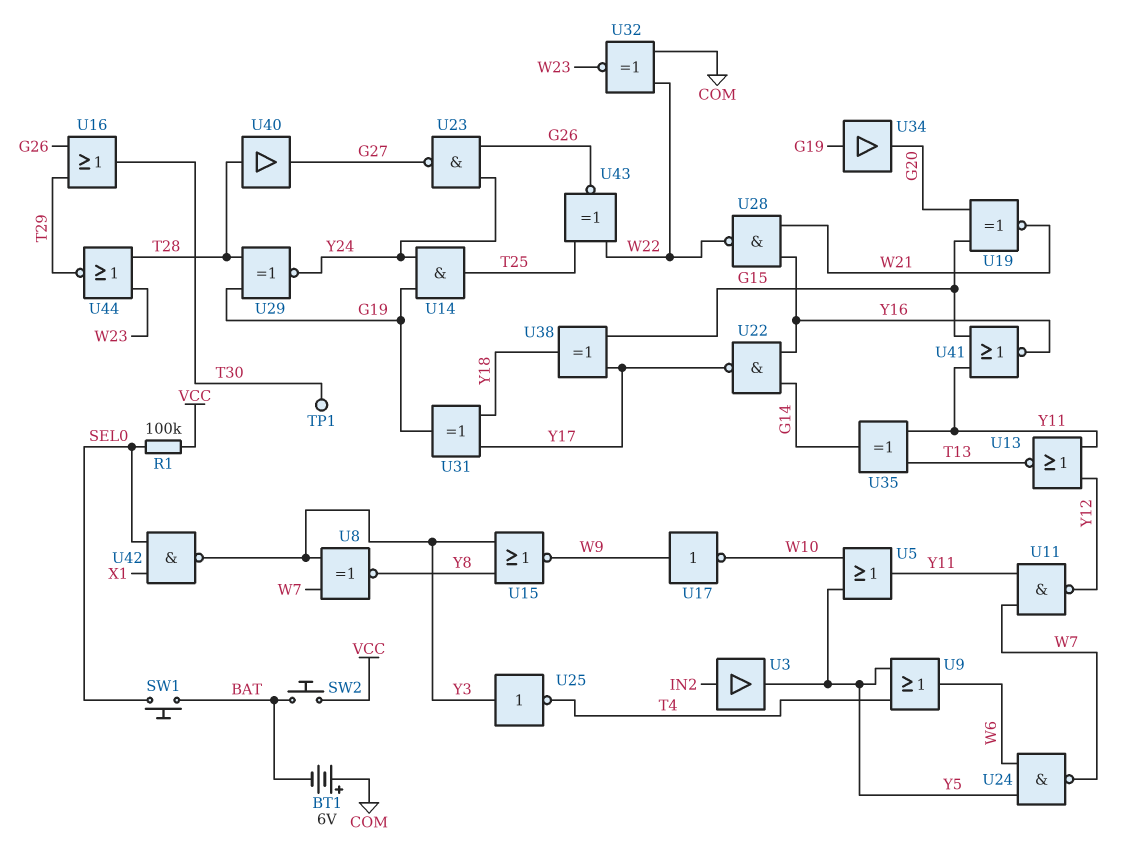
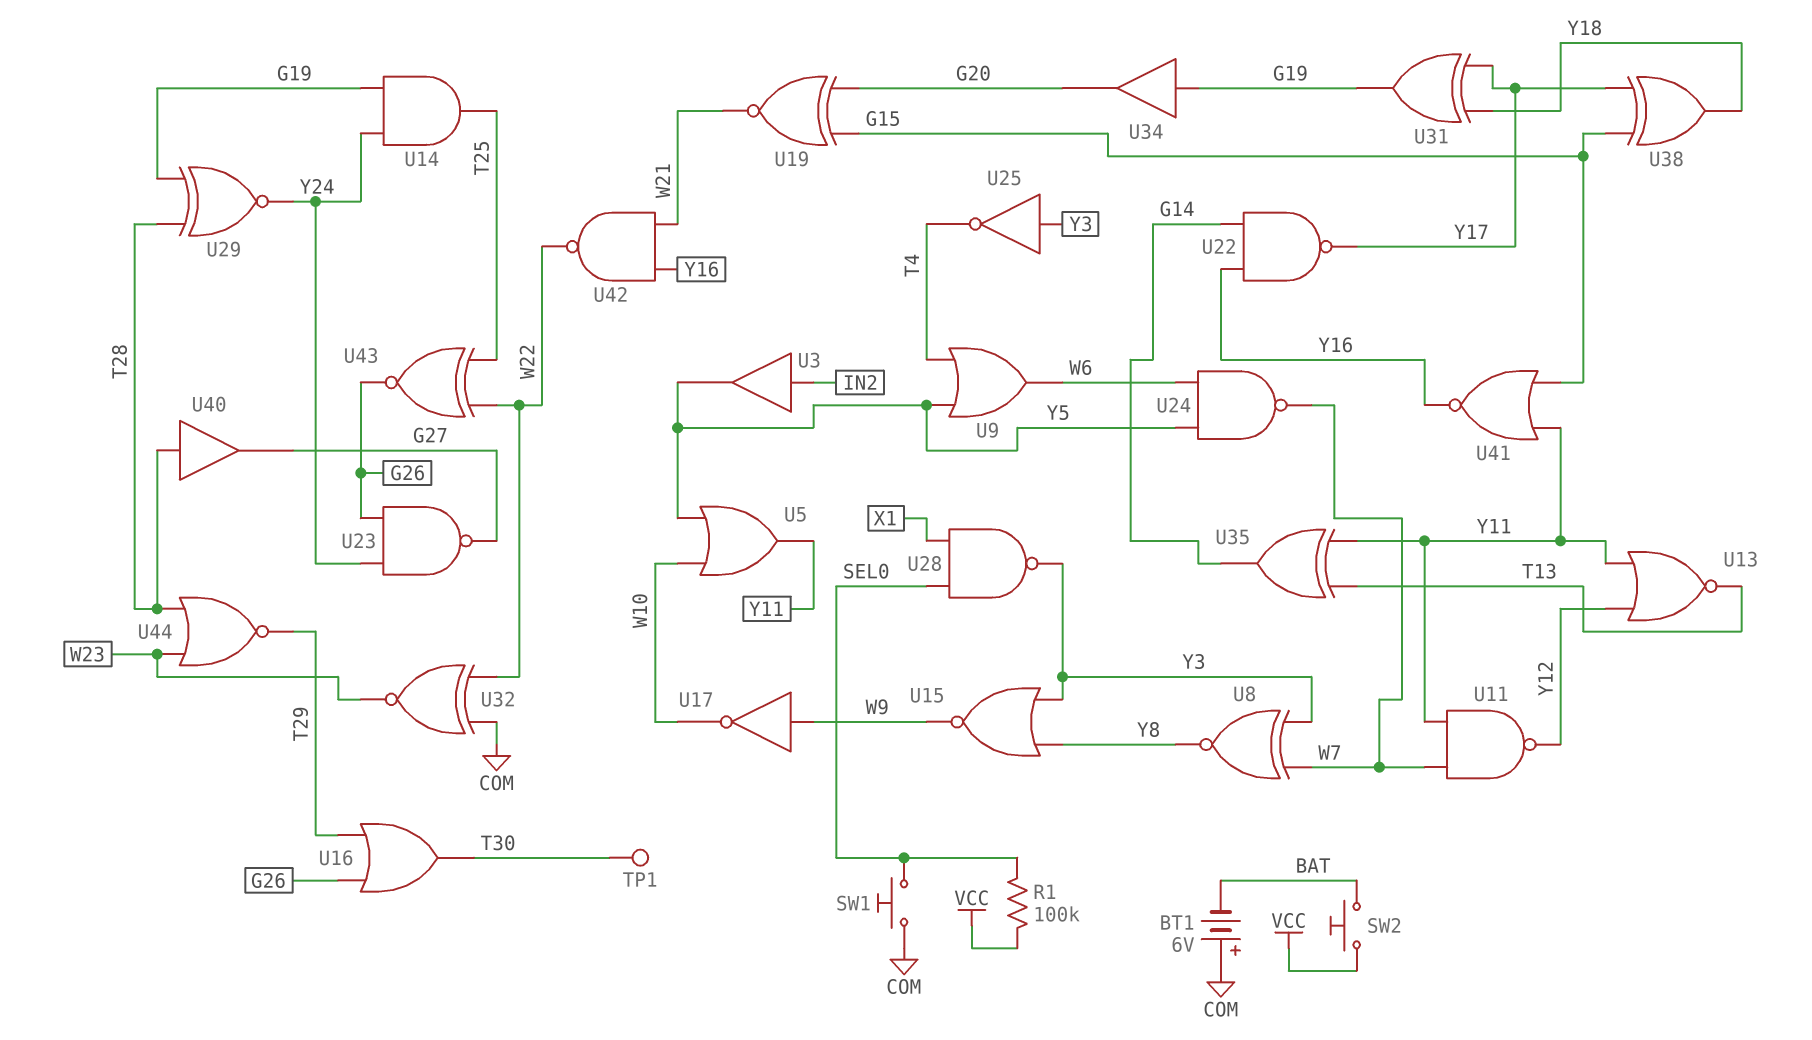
SW1: button (BAT, SEL0) -> button (COM, SEL0)
U28: NAND (in W21, in Y16, out W22) -> NAND (in SEL0, in X1, out Y3)
U42: NAND (in SEL0, in X1, out Y3) -> NAND (in W21, in Y16, out W22)

